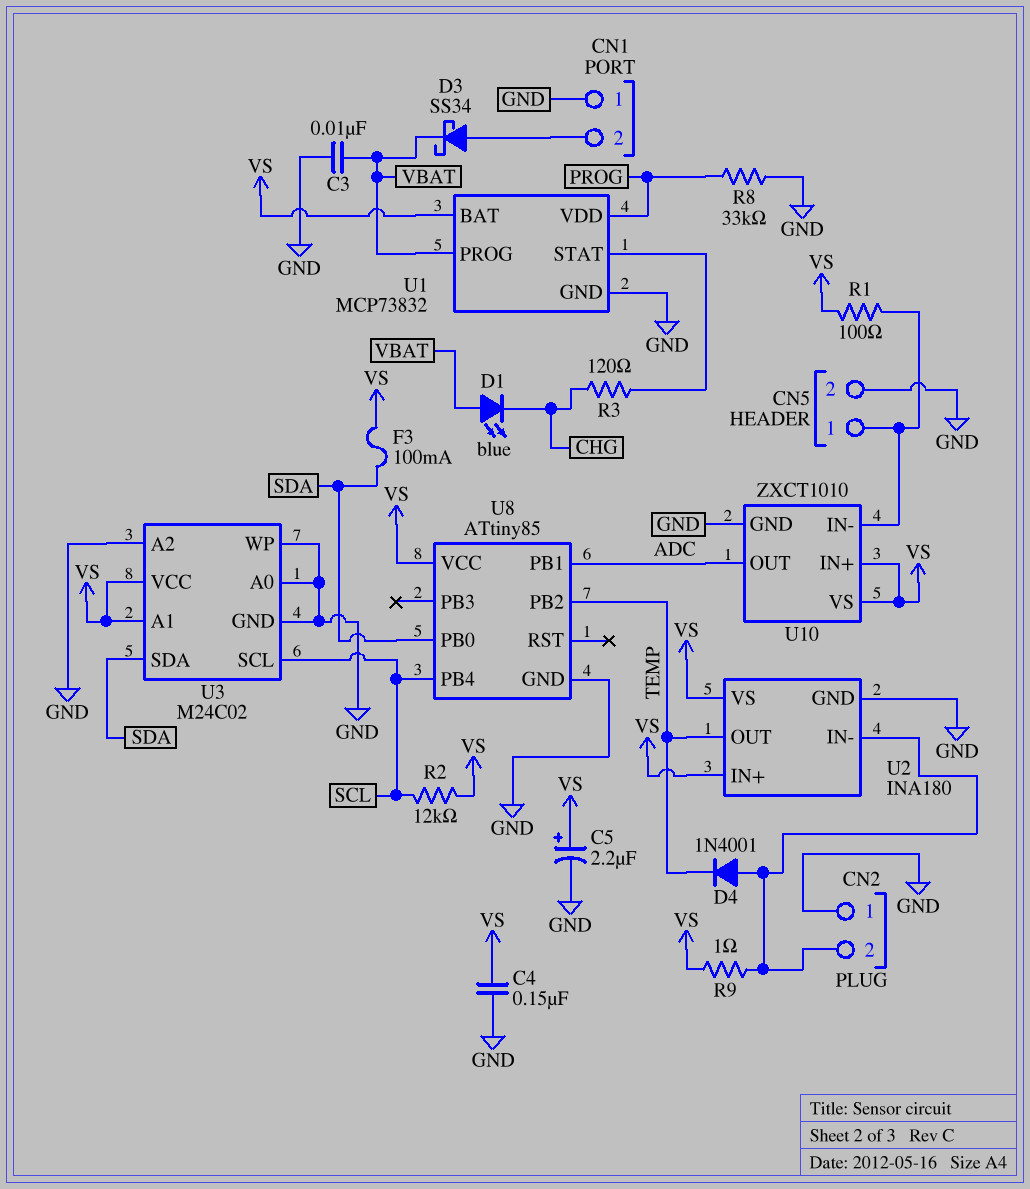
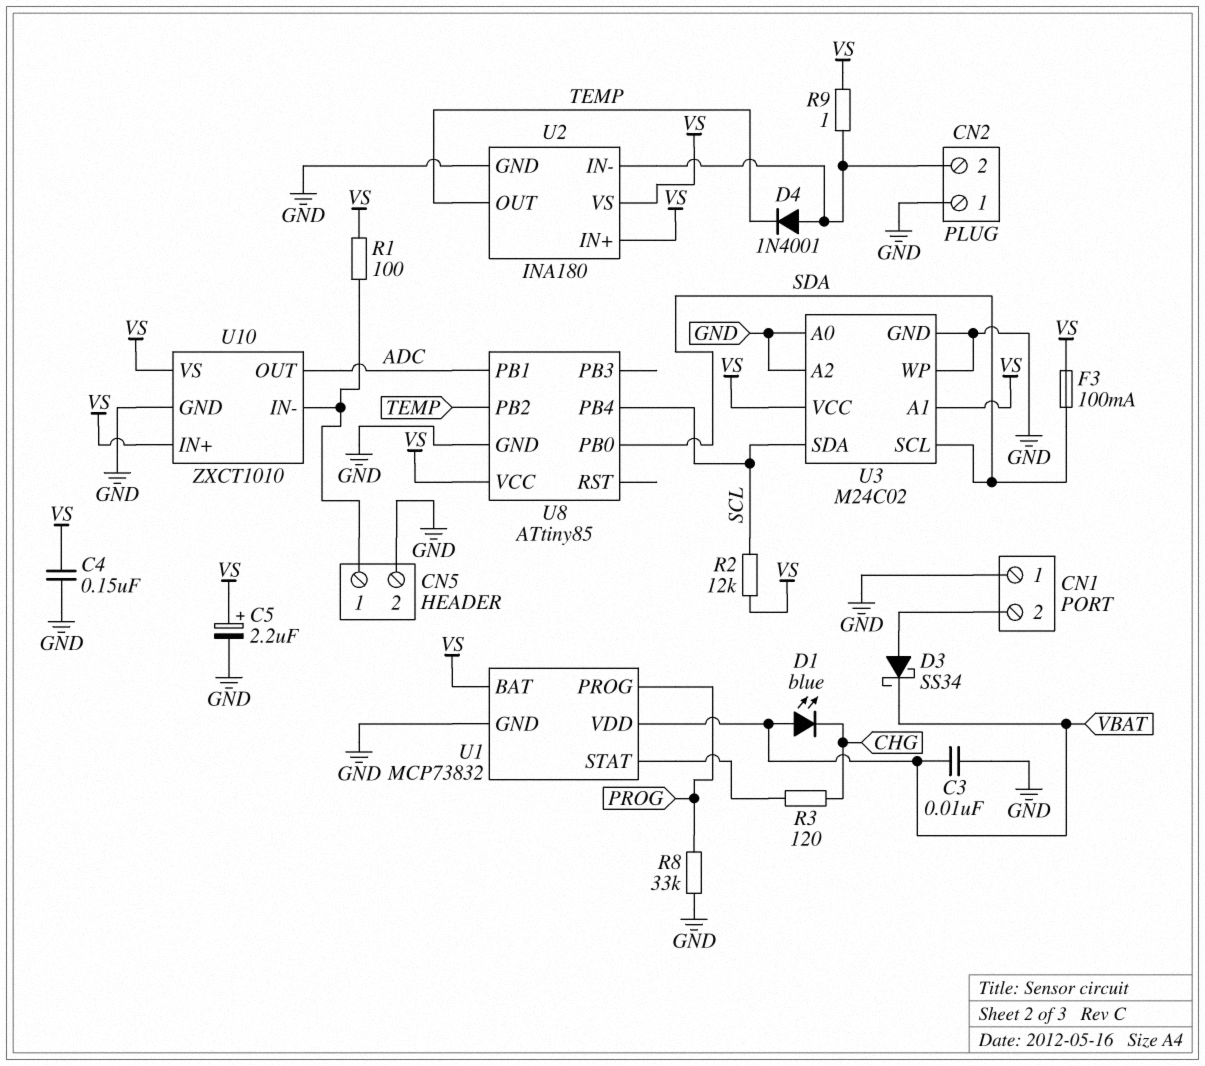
U1 pin PROG: VBAT -> PROG
U1 pin VDD: PROG -> VBAT
U3 pin SCL: SCL -> SDA
U3 pin SDA: SDA -> SCL

